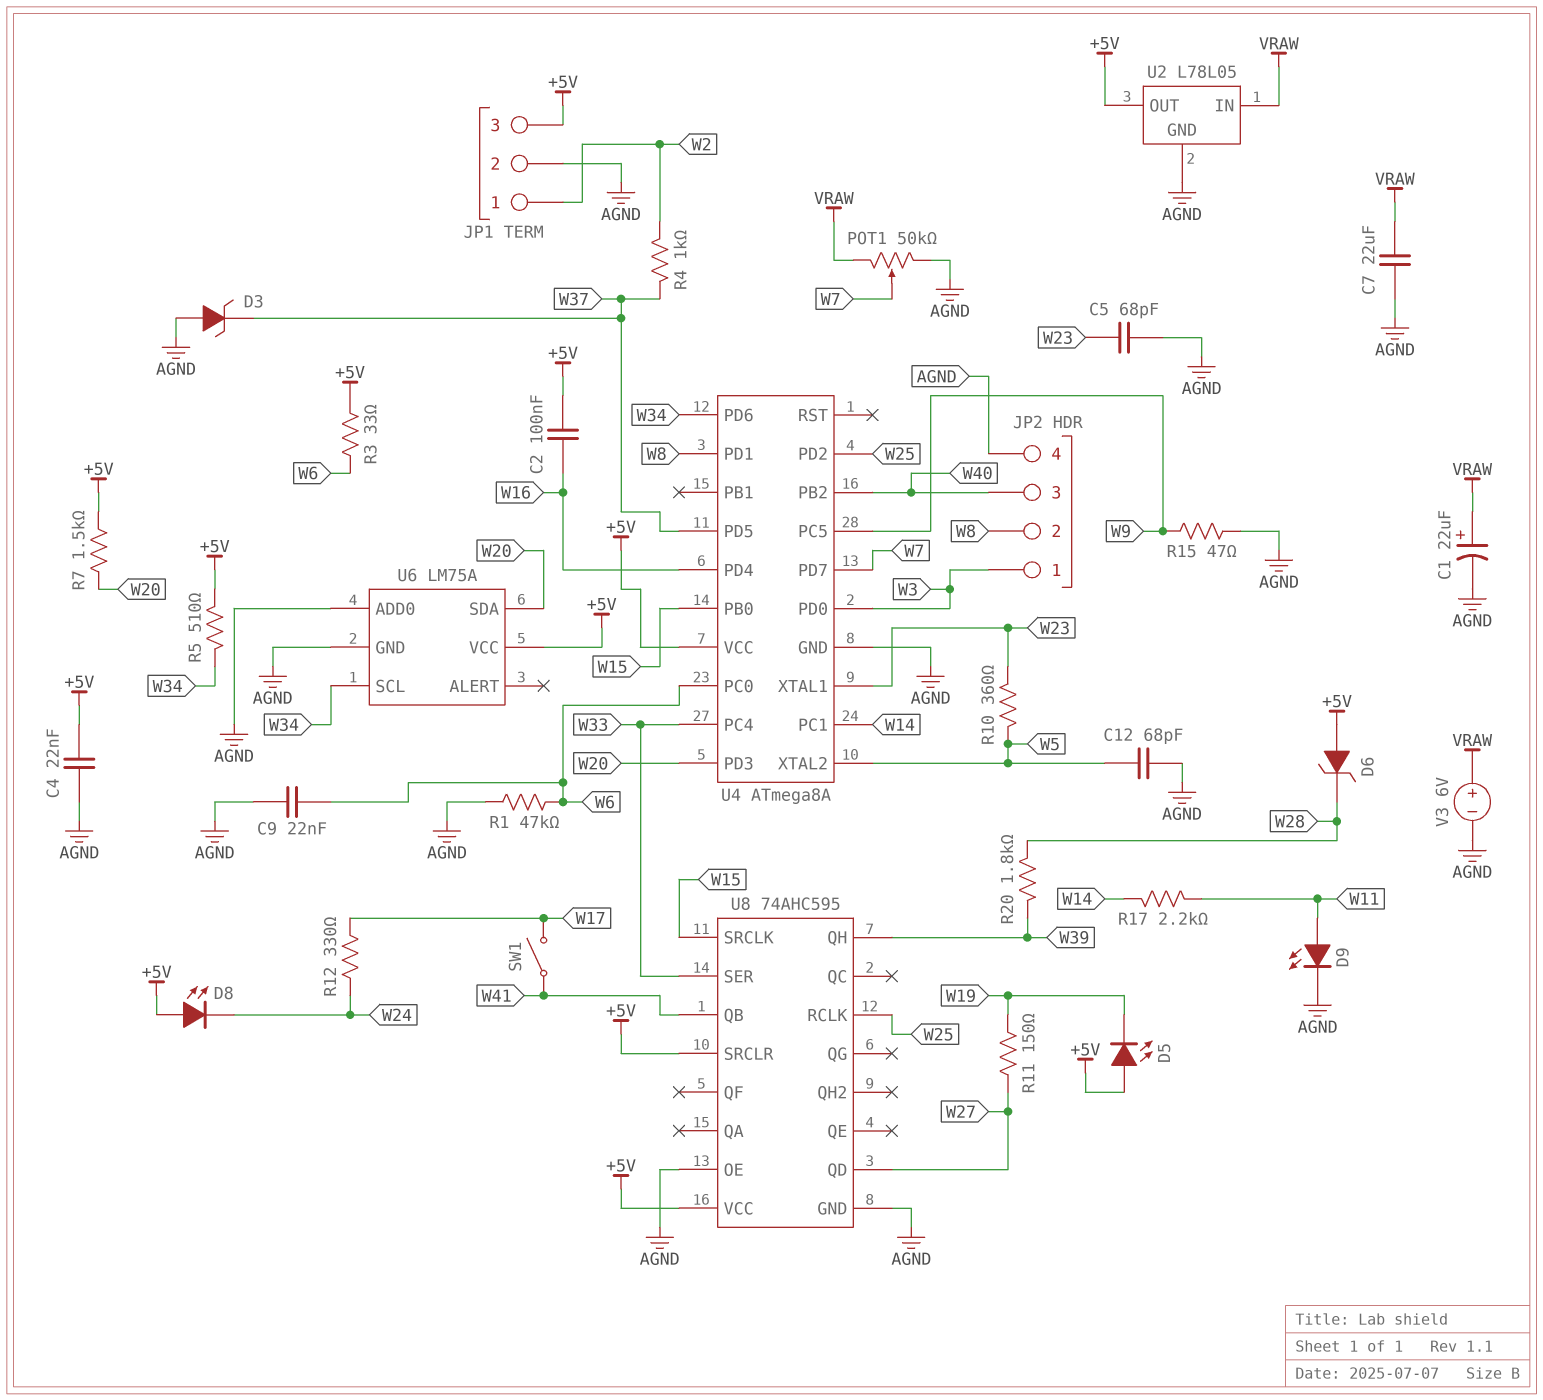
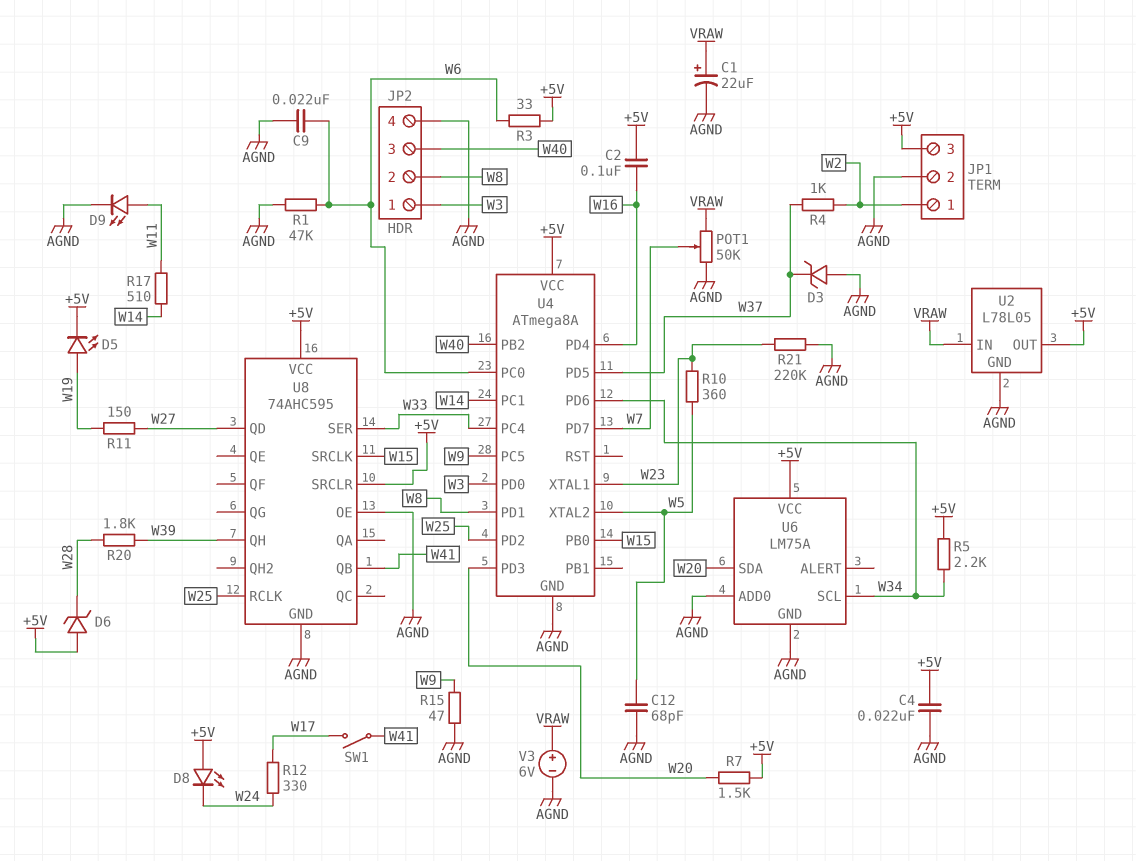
C5: 68pF (AGND, W23) -> none
C7: 22uF (AGND, VRAW) -> none
D5: LED (A +5V, K W19) -> LED (A W19, K +5V)
R5: 510 (+5V, W34) -> 2.2k (+5V, W34)
R17: 2.2k (W11, W14) -> 510 (W11, W14)
R21: none -> 220k (AGND, W23)

